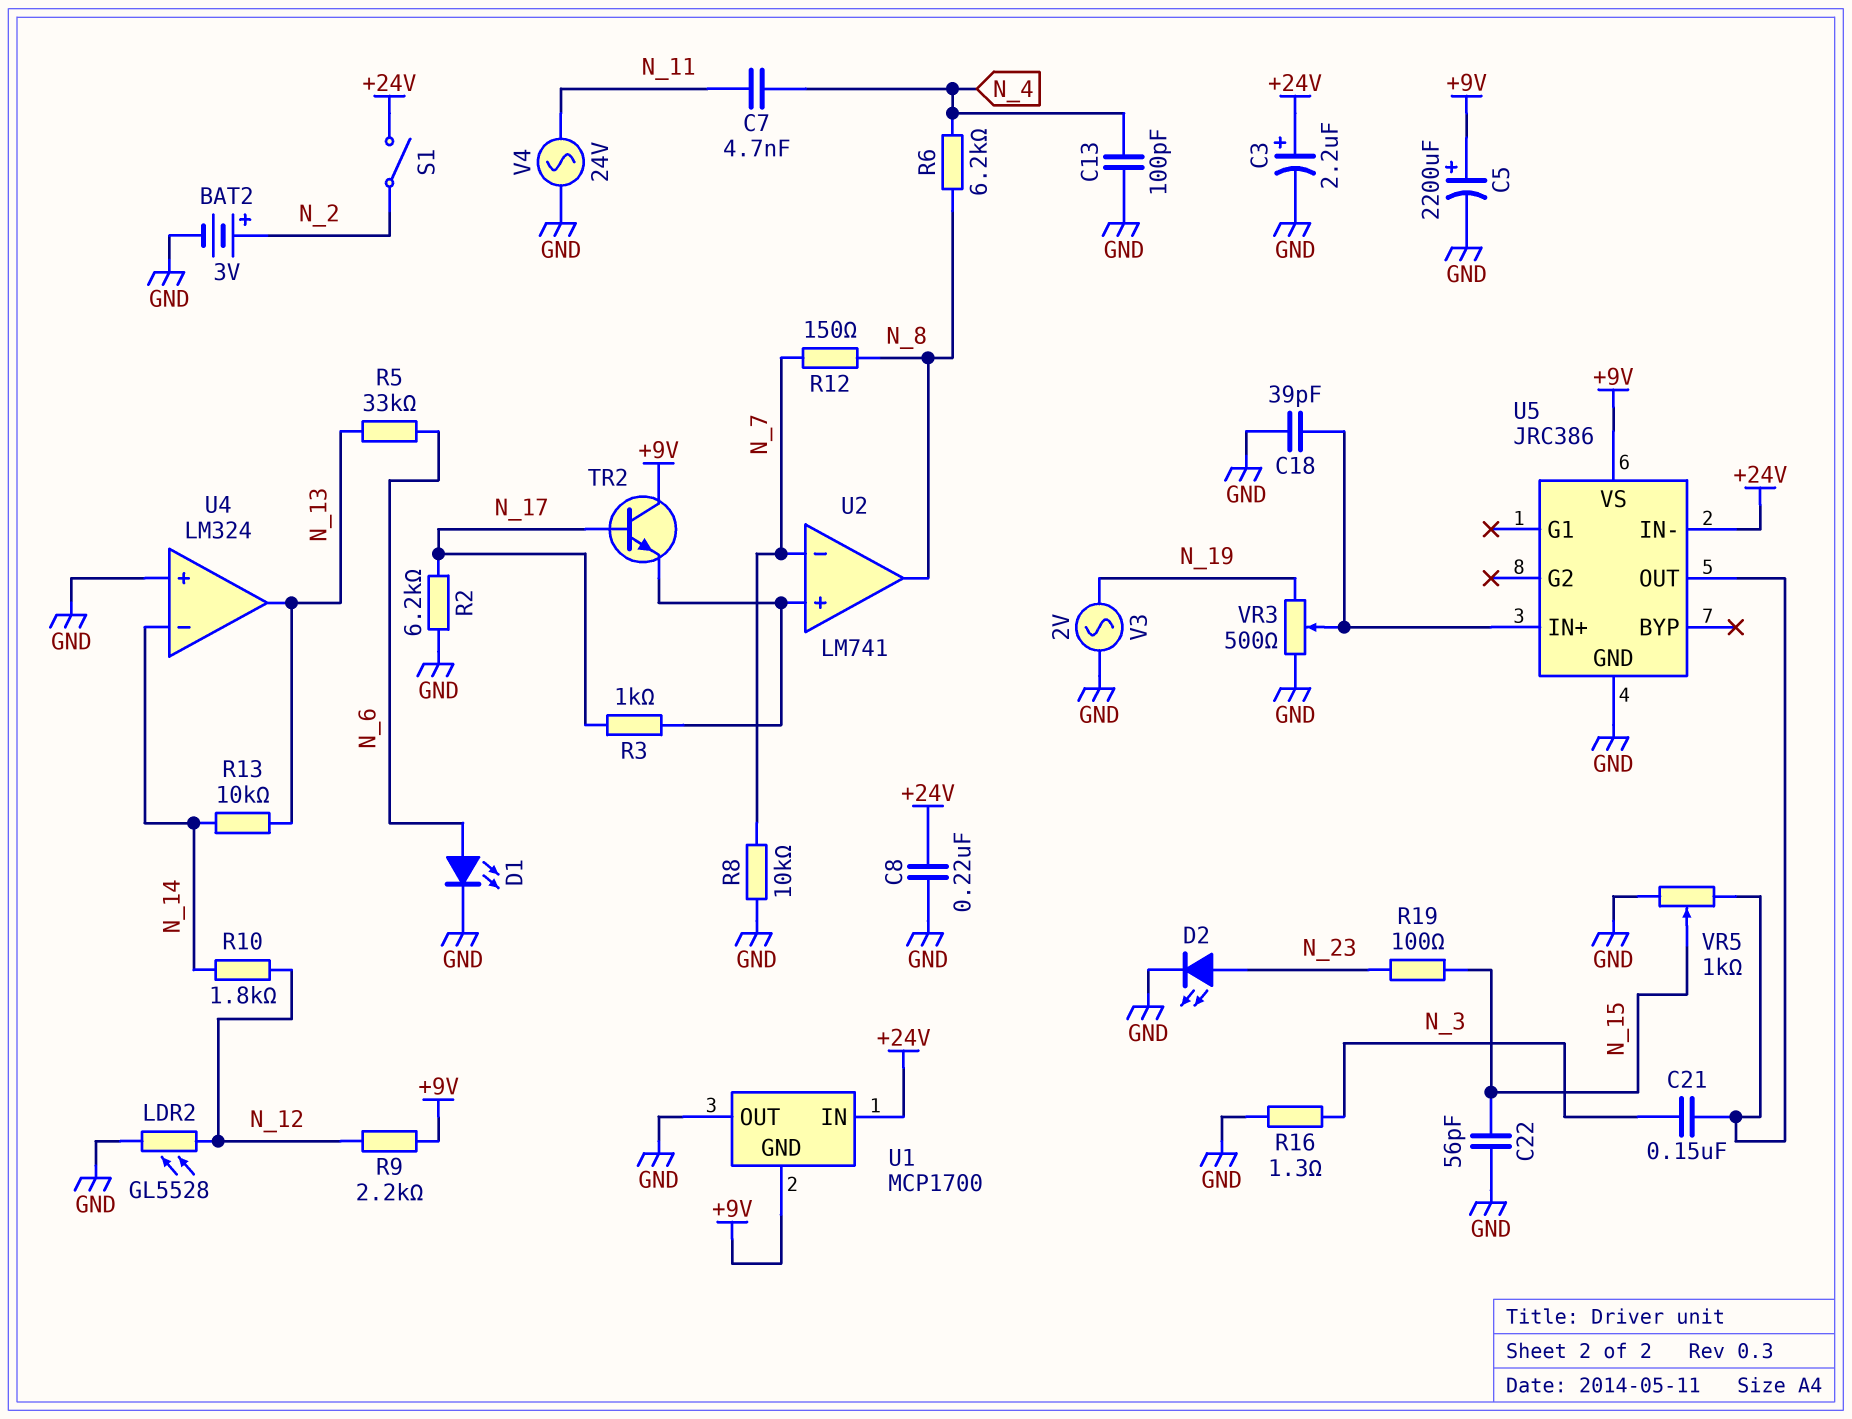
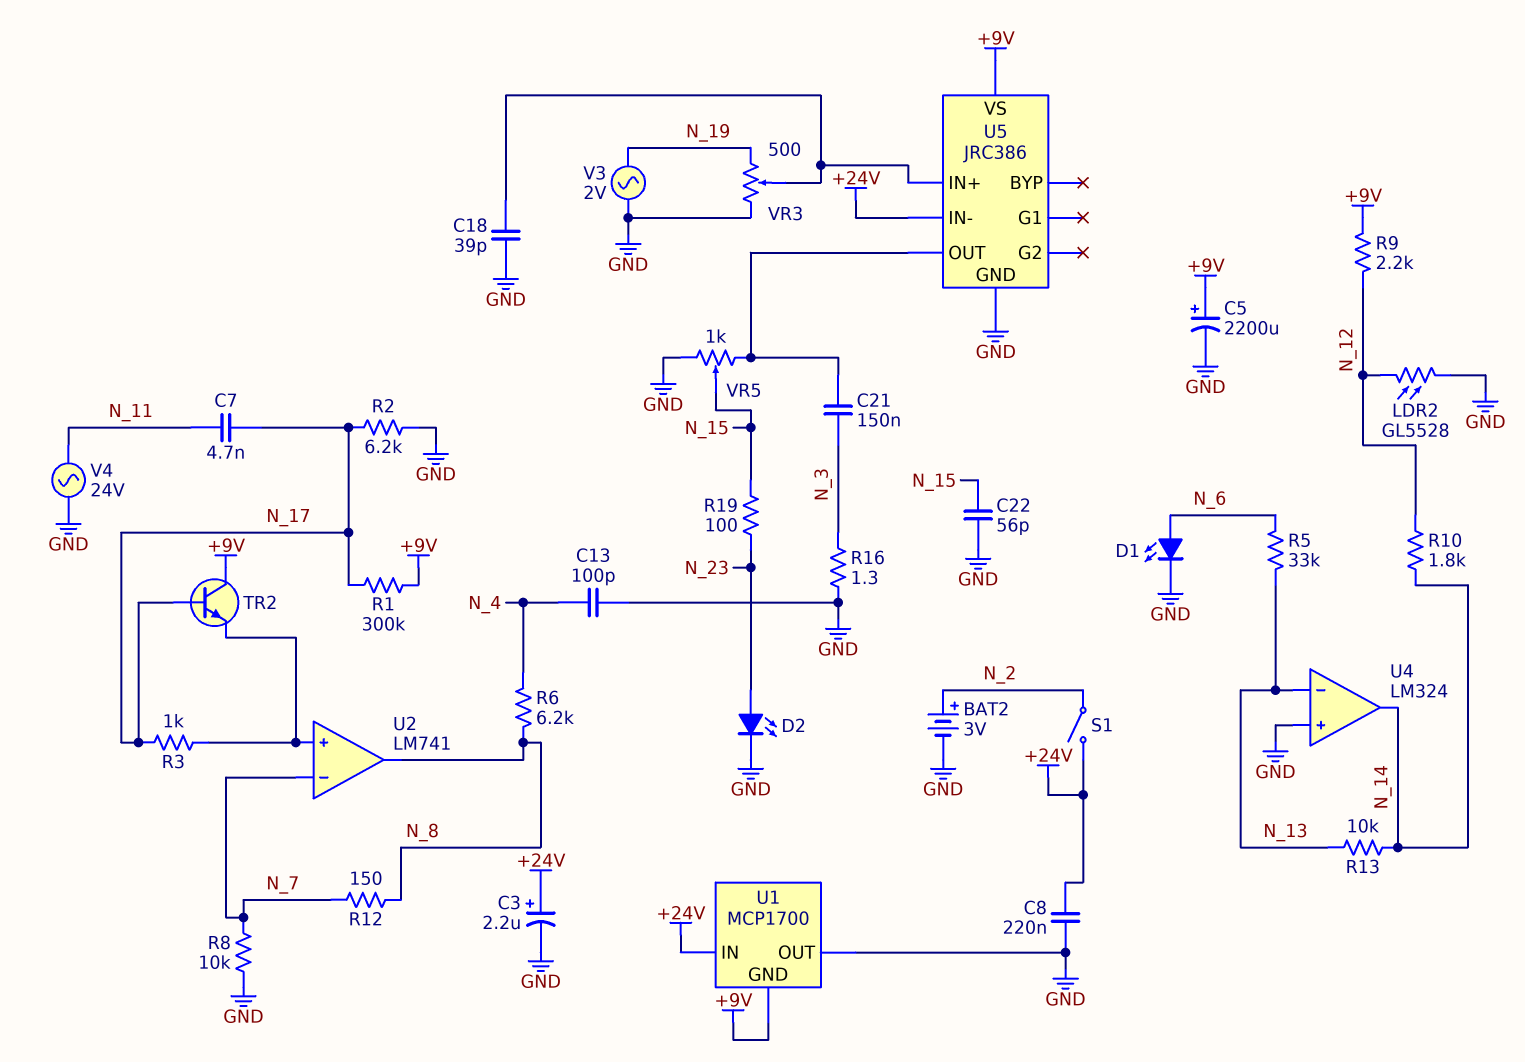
C7: 4.7nF (N_4, N_11) -> 4.7nF (N_11, N_17)
R1: none -> 300k (+9V, N_17)
U4 pin in-: N_14 -> N_13
U4 pin out: N_13 -> N_14

